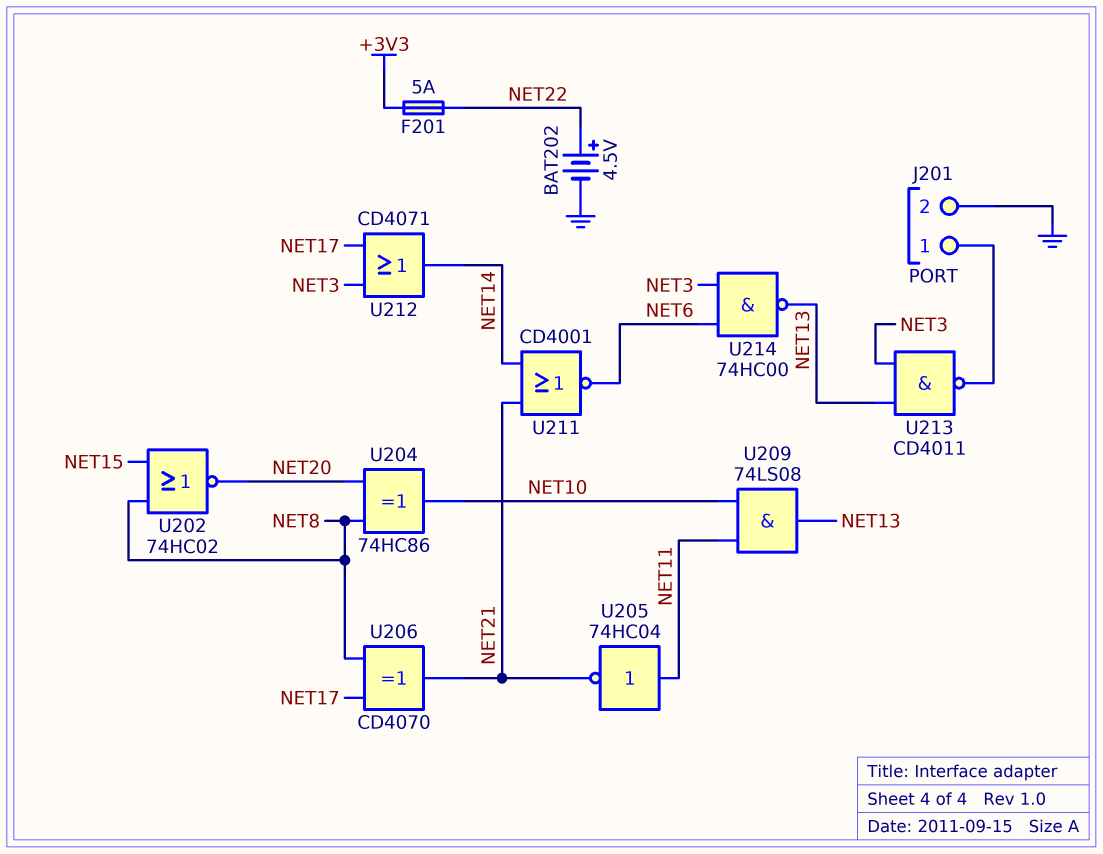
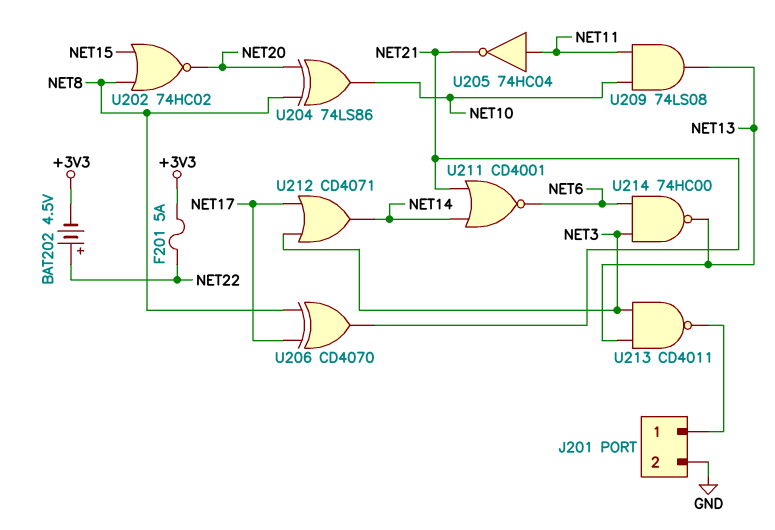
BAT202: 4.5V (plus NET22, minus GND) -> 4.5V (plus NET22, minus +3V3)
U204: XOR 74HC86 (in NET8, in NET20, out NET10) -> XOR 74LS86 (in NET8, in NET20, out NET10)

